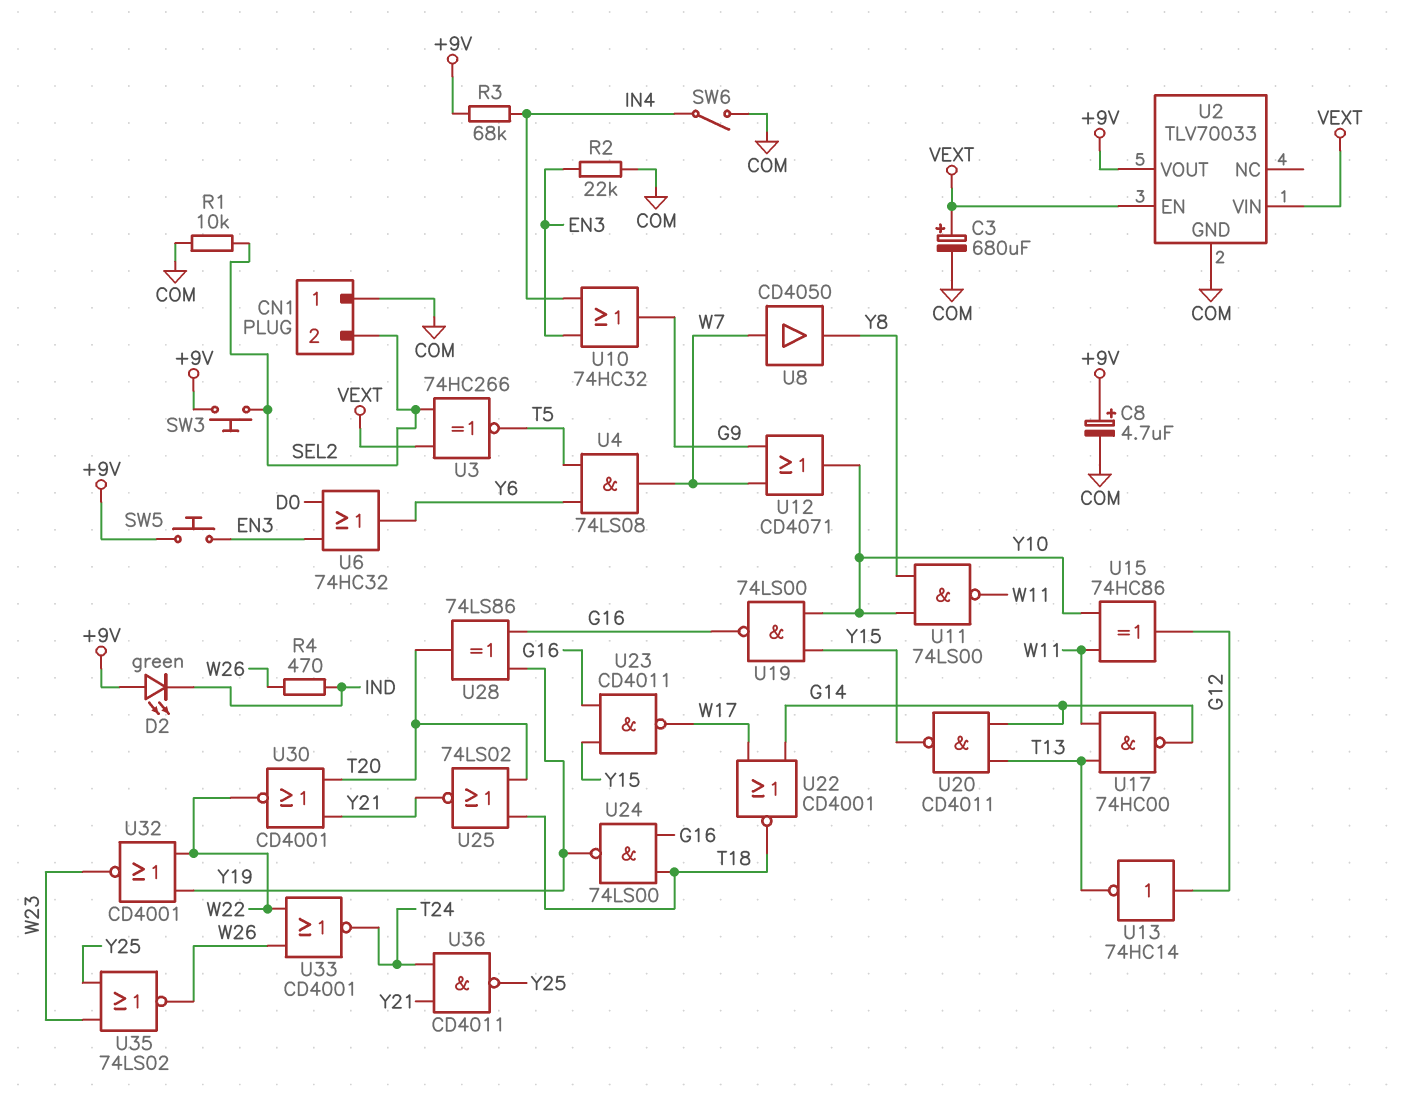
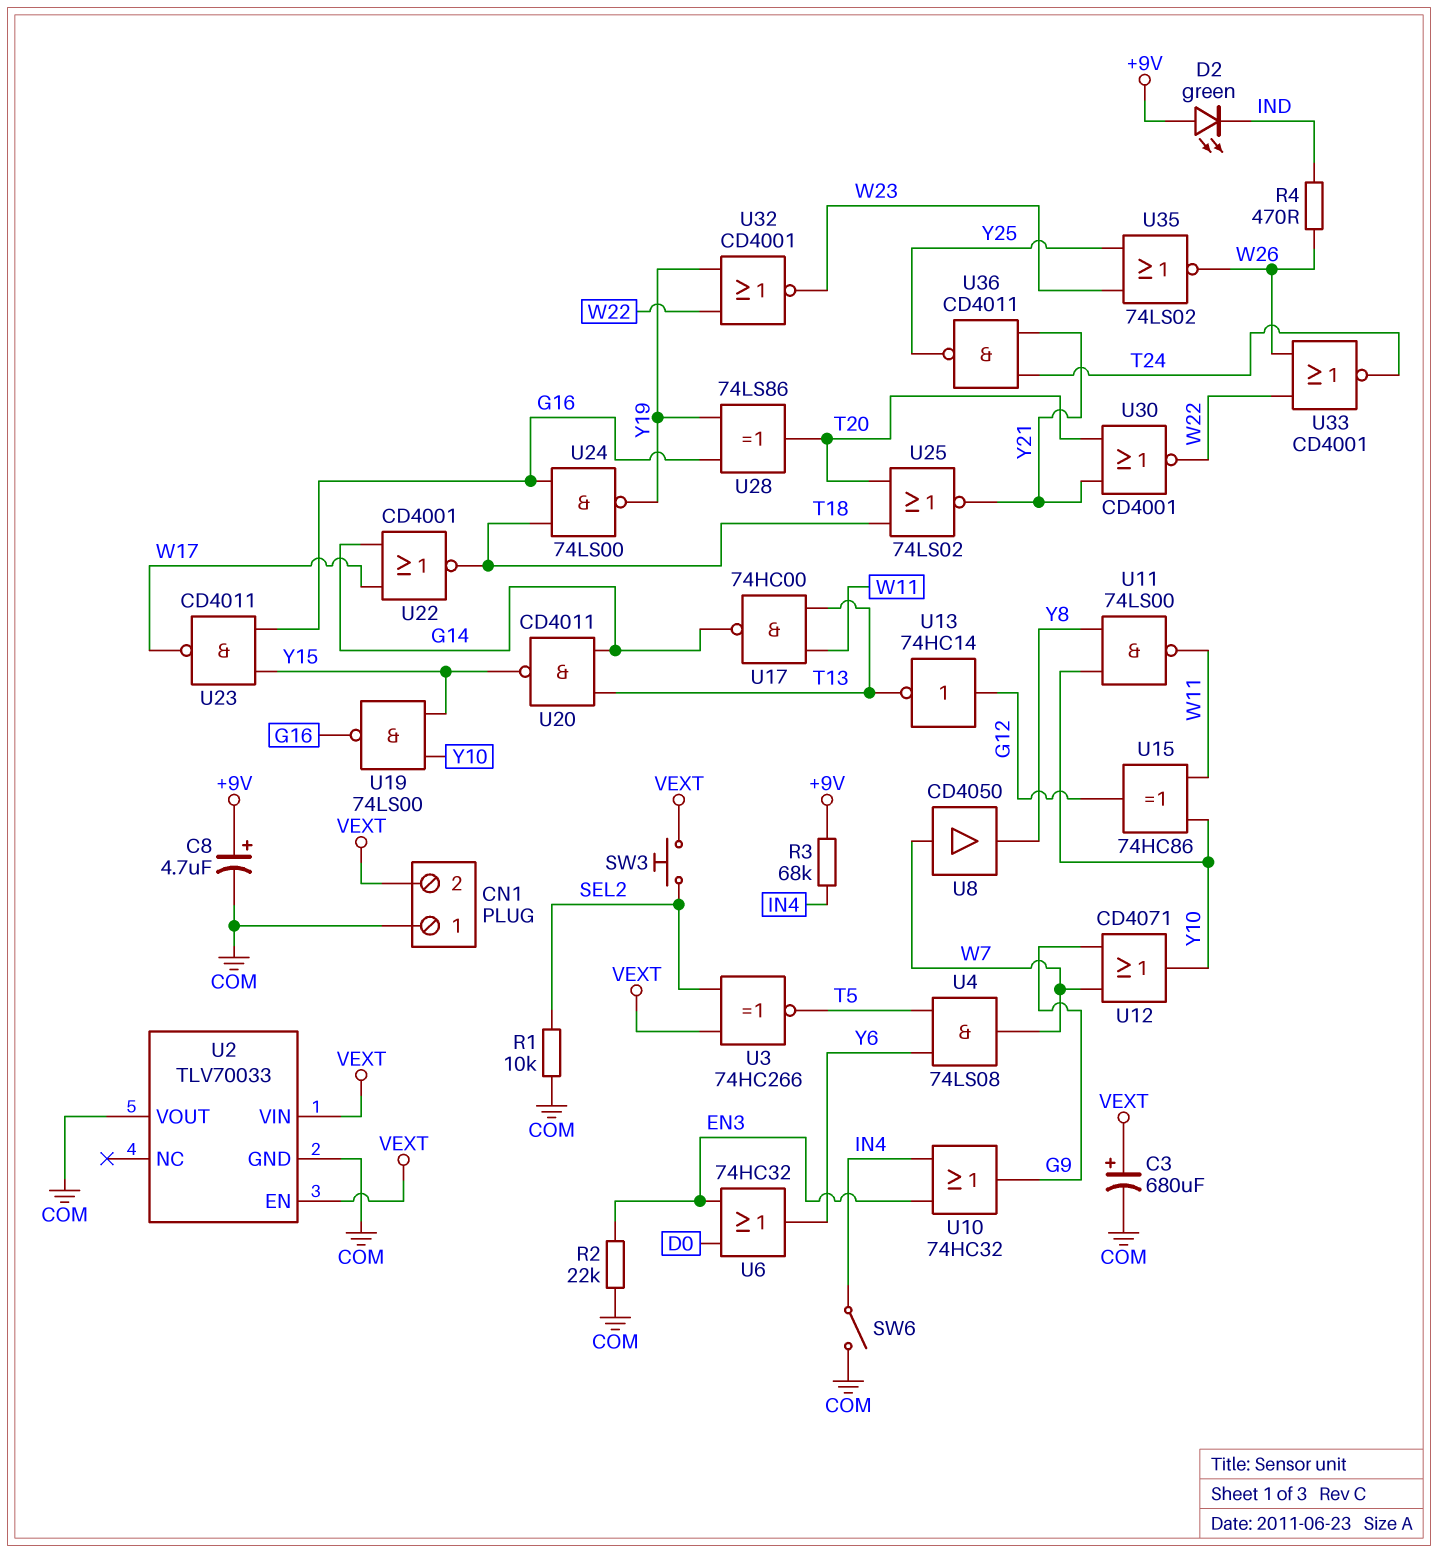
CN1 pin 2: SEL2 -> VEXT
SW3: button (+9V, SEL2) -> button (SEL2, VEXT)
SW5: button (+9V, EN3) -> none
U2 pin VOUT: +9V -> COM

